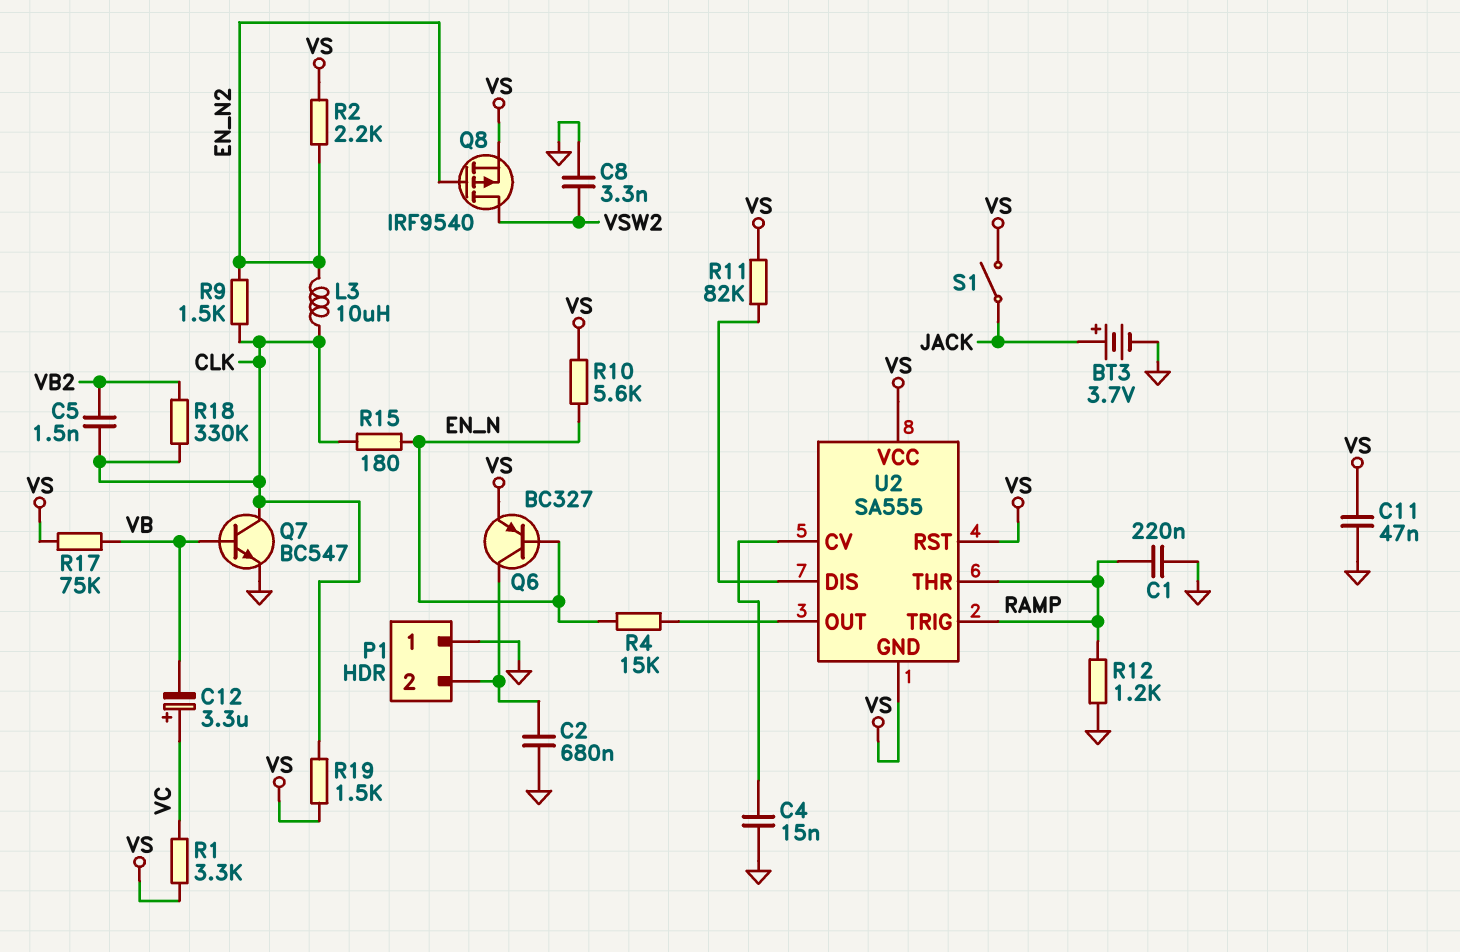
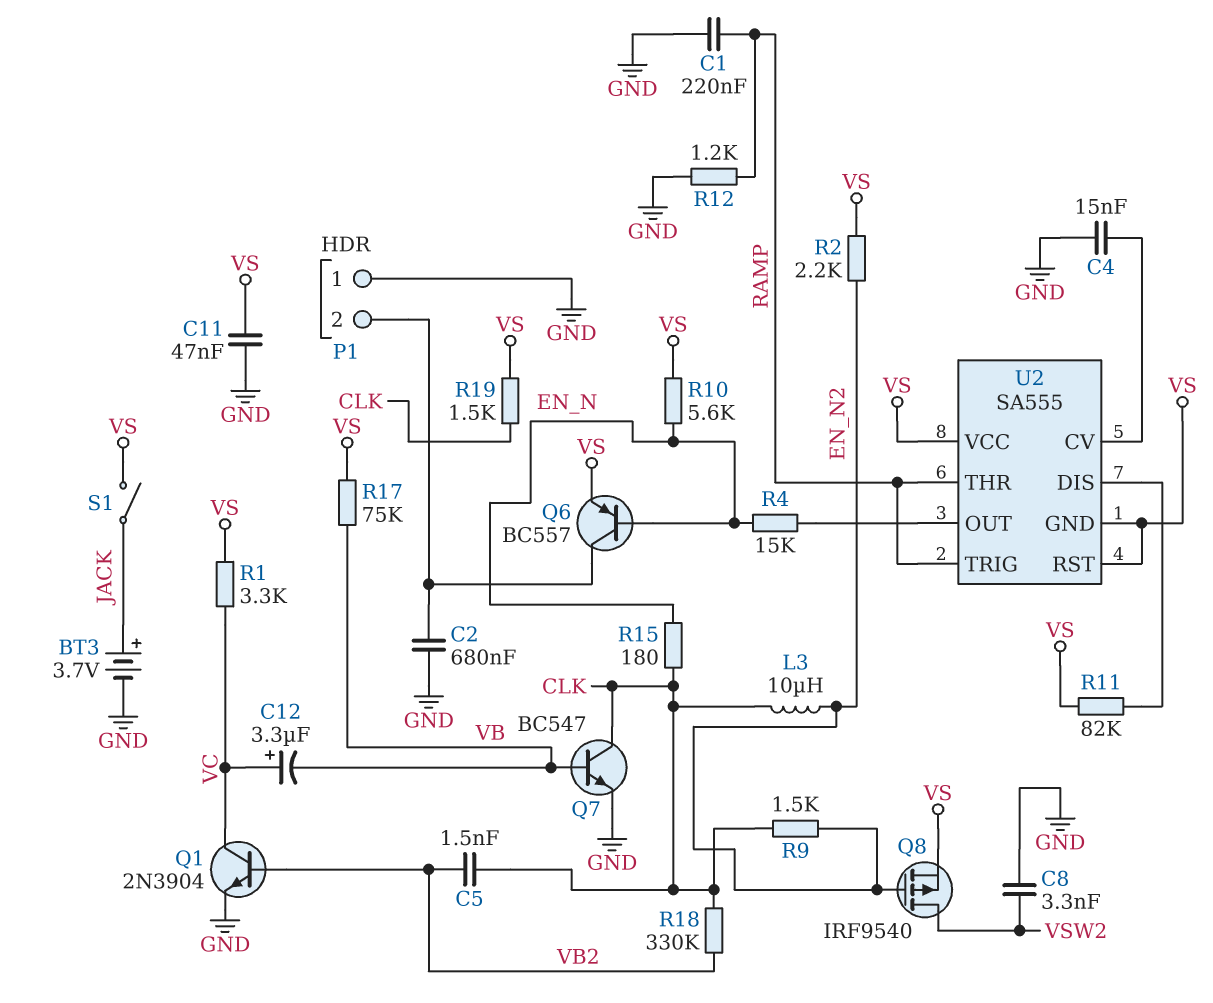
Q1: none -> NPN 2N3904 (B VB2, C VC, E GND)
Q6: PNP BC327 (B EN_N, C P1/2, E VS) -> PNP BC557 (B EN_N, C P1/2, E VS)

